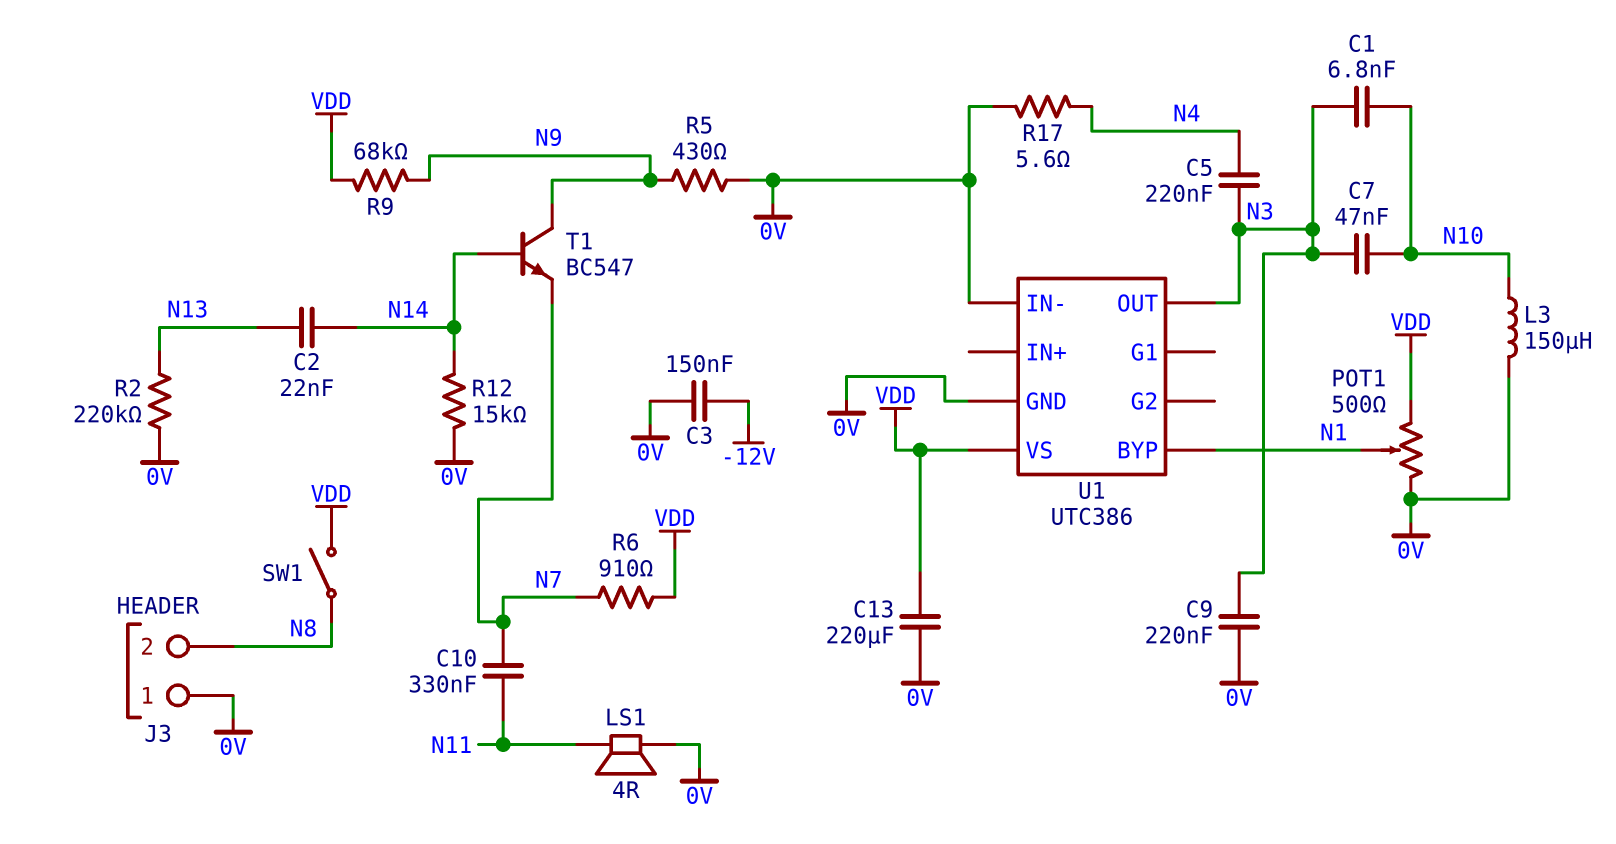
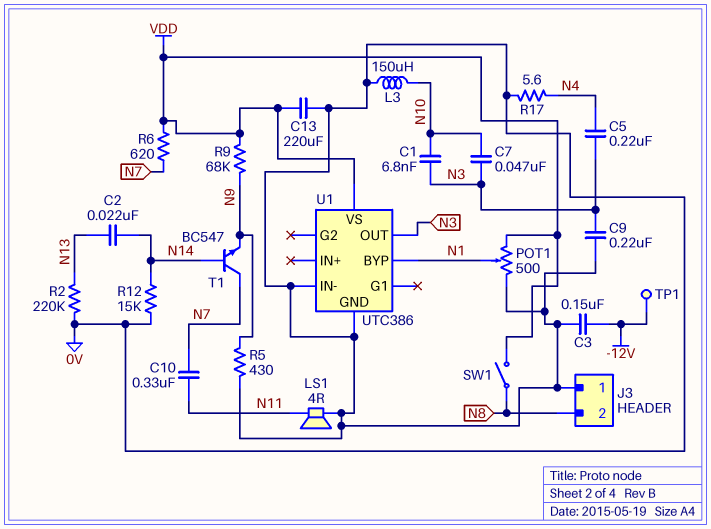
R6: 910 (N7, VDD) -> 620 (N7, VDD)
T1: NPN BC547 (B N14, C N9, E N7) -> NPN BC547 (B N14, C N7, E N9)
TP1: none -> test point (-12V)

